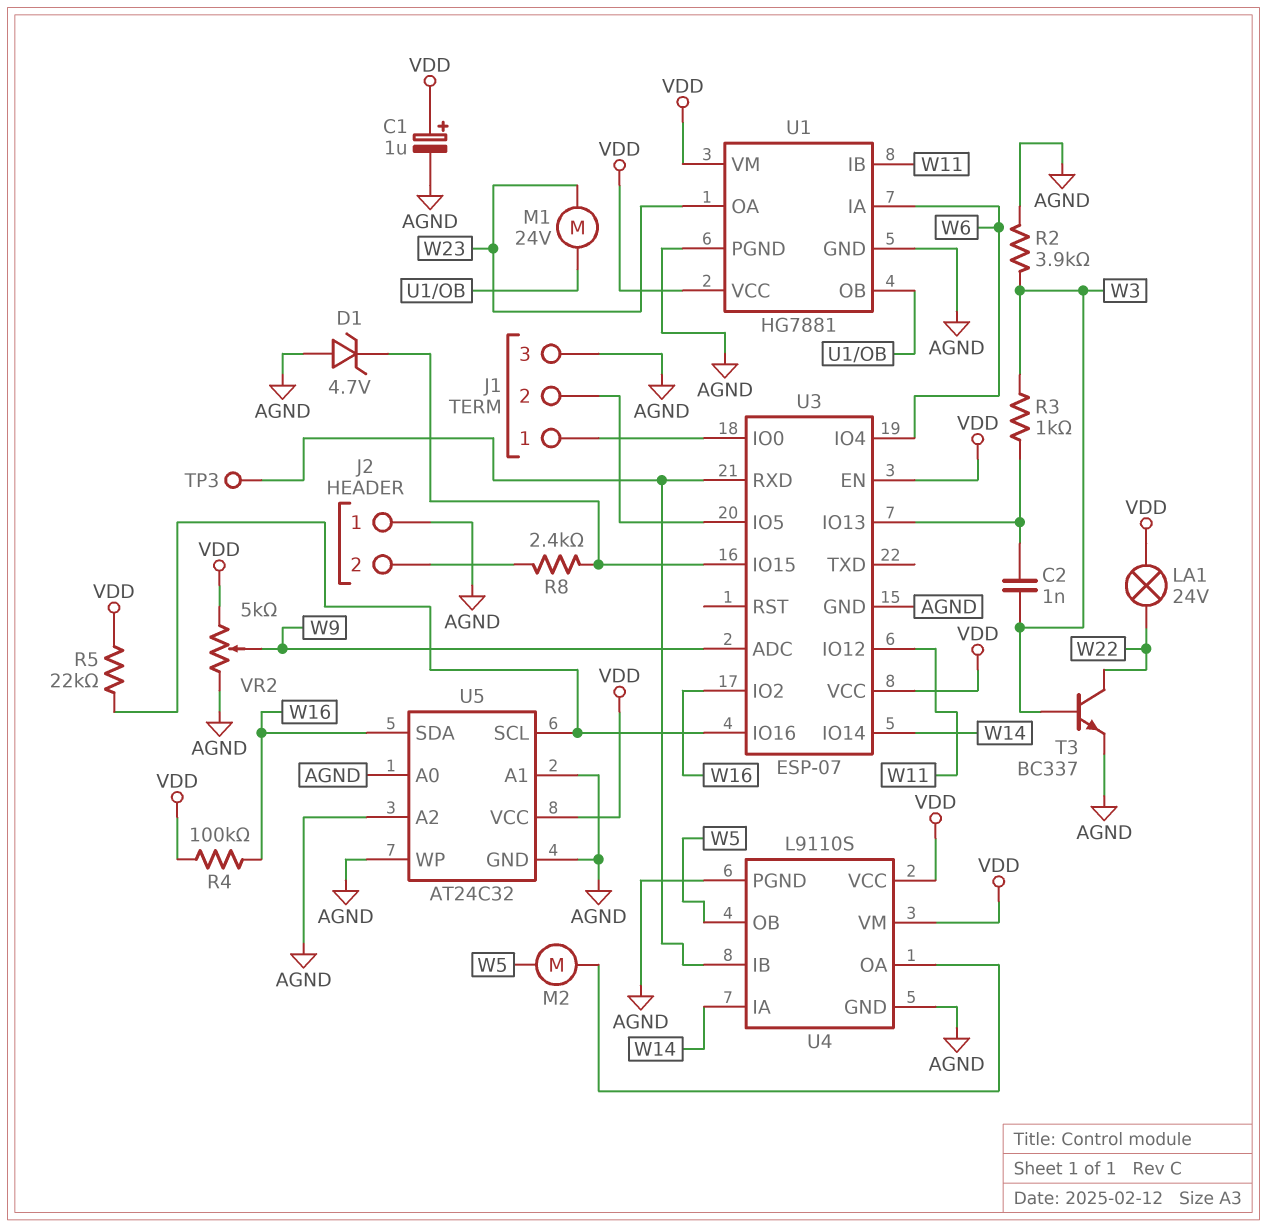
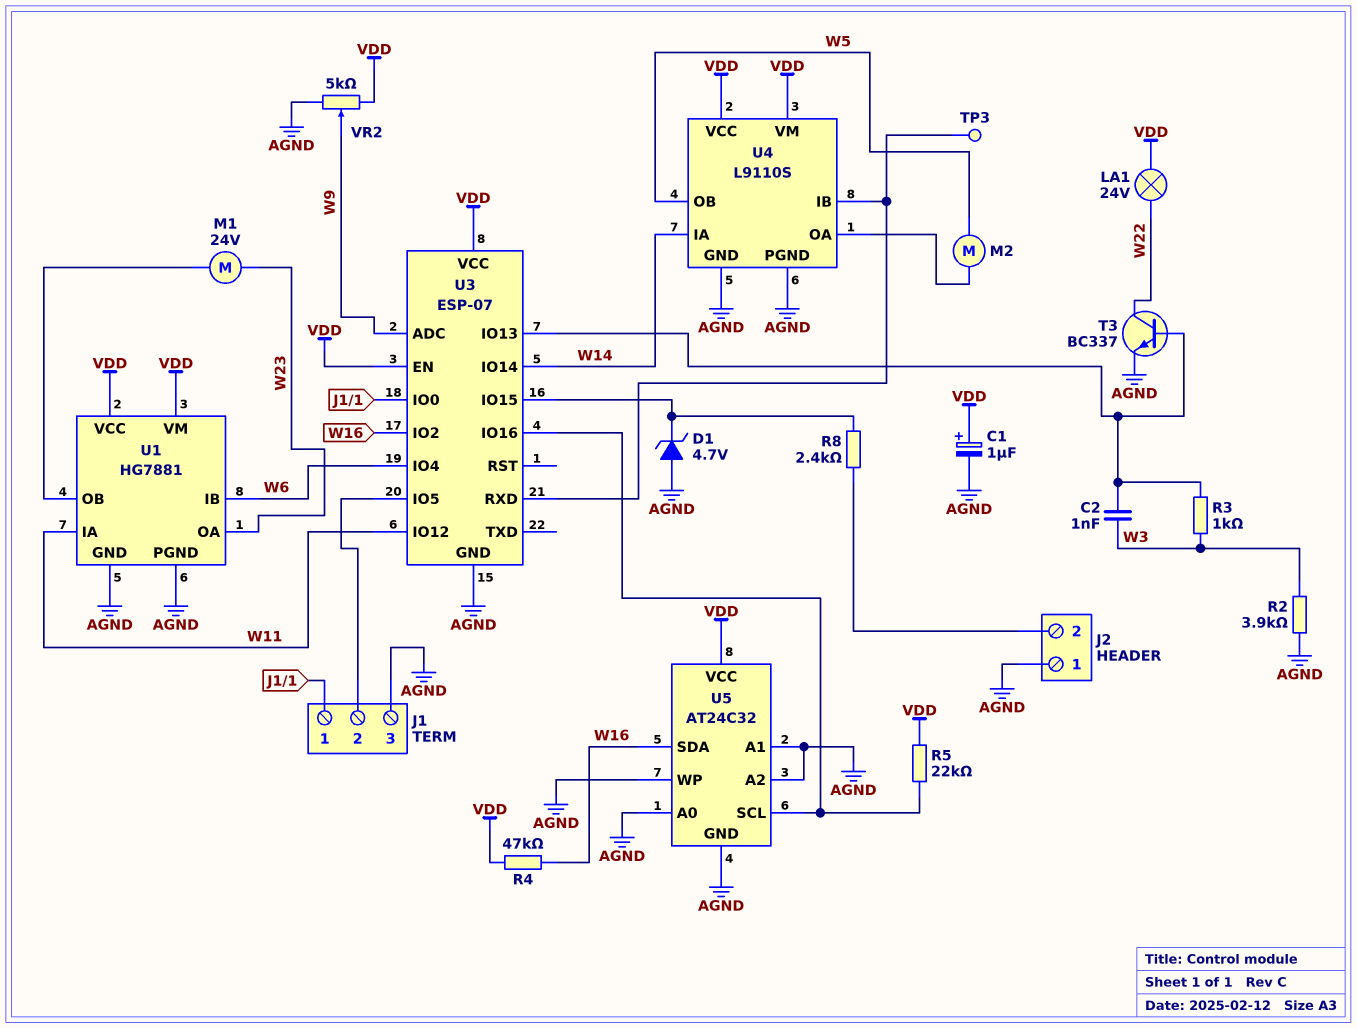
R4: 100k (VDD, W16) -> 47k (VDD, W16)
T3: NPN BC337 (B W3, C W22, E AGND) -> NPN BC337 (B U3/IO13, C W22, E AGND)
U1 pin IA: W6 -> W11
U1 pin IB: W11 -> W6

